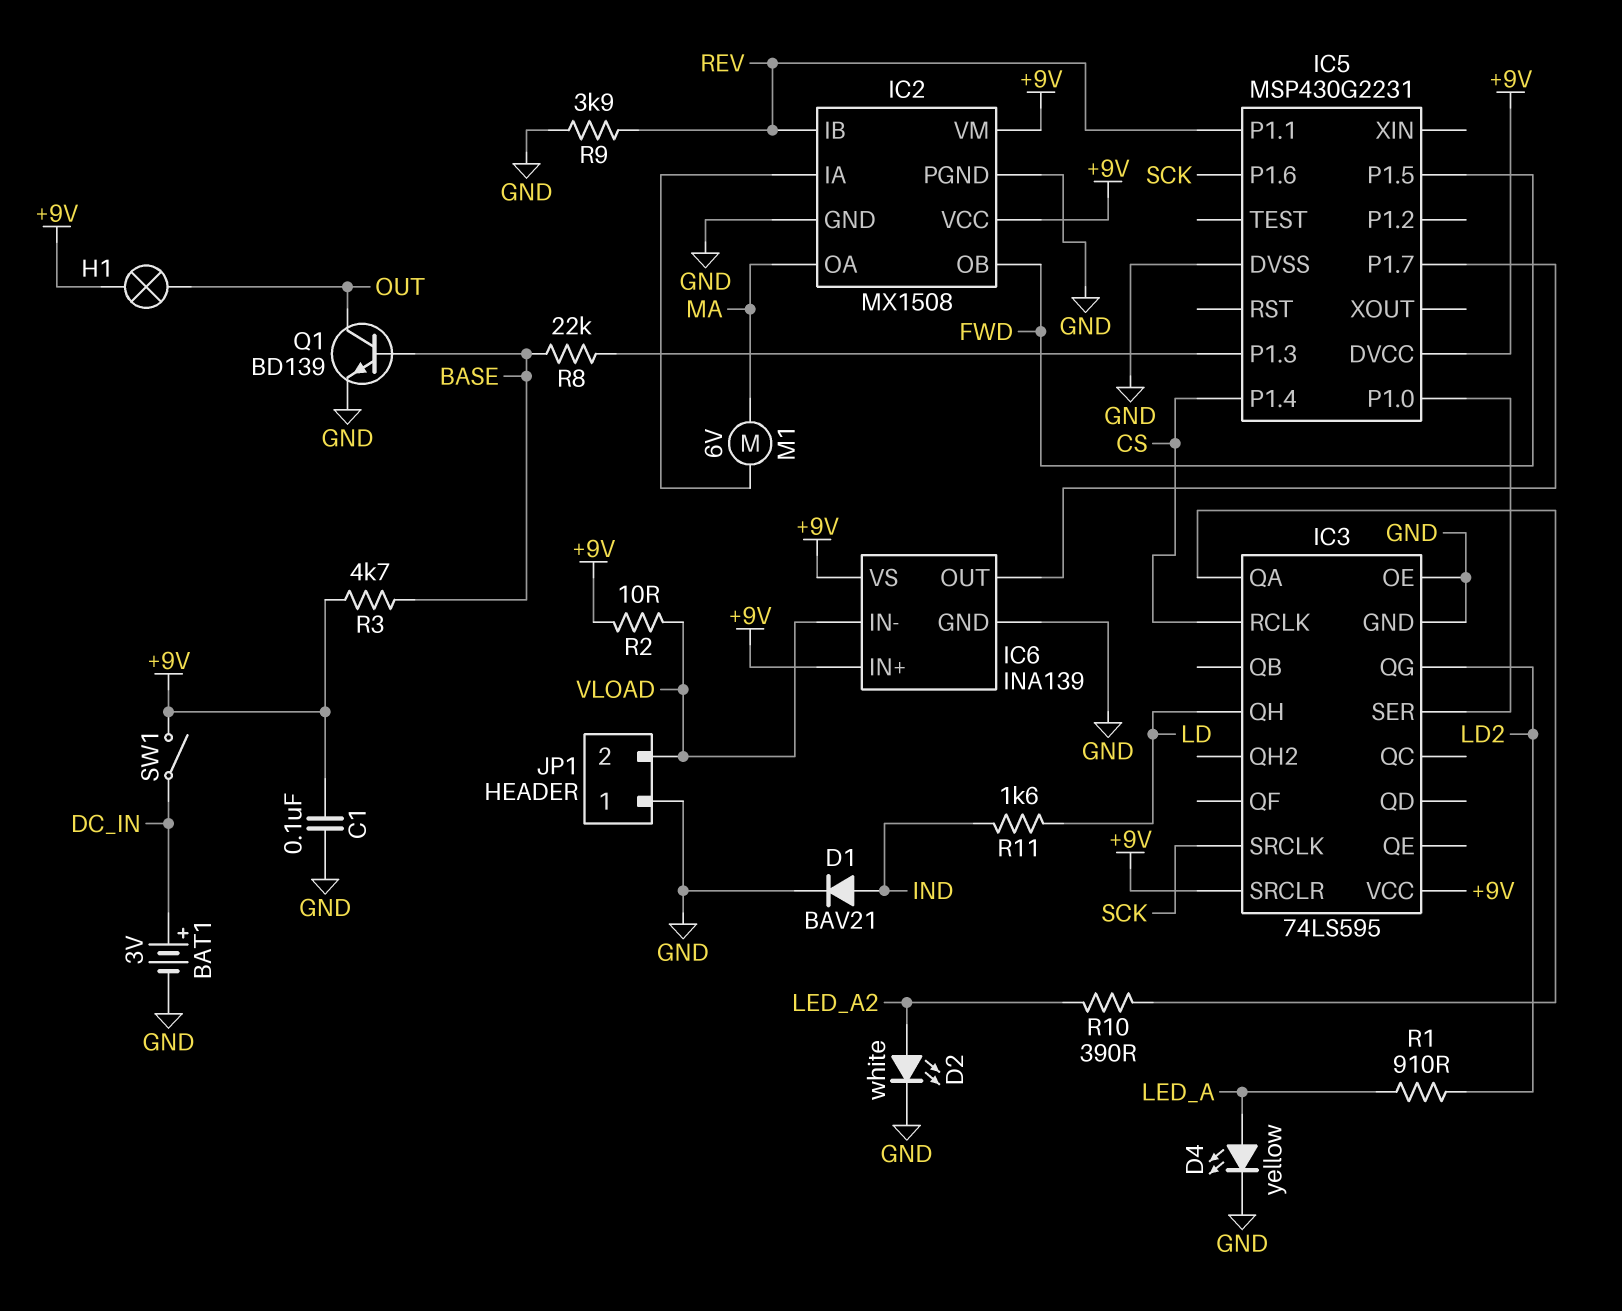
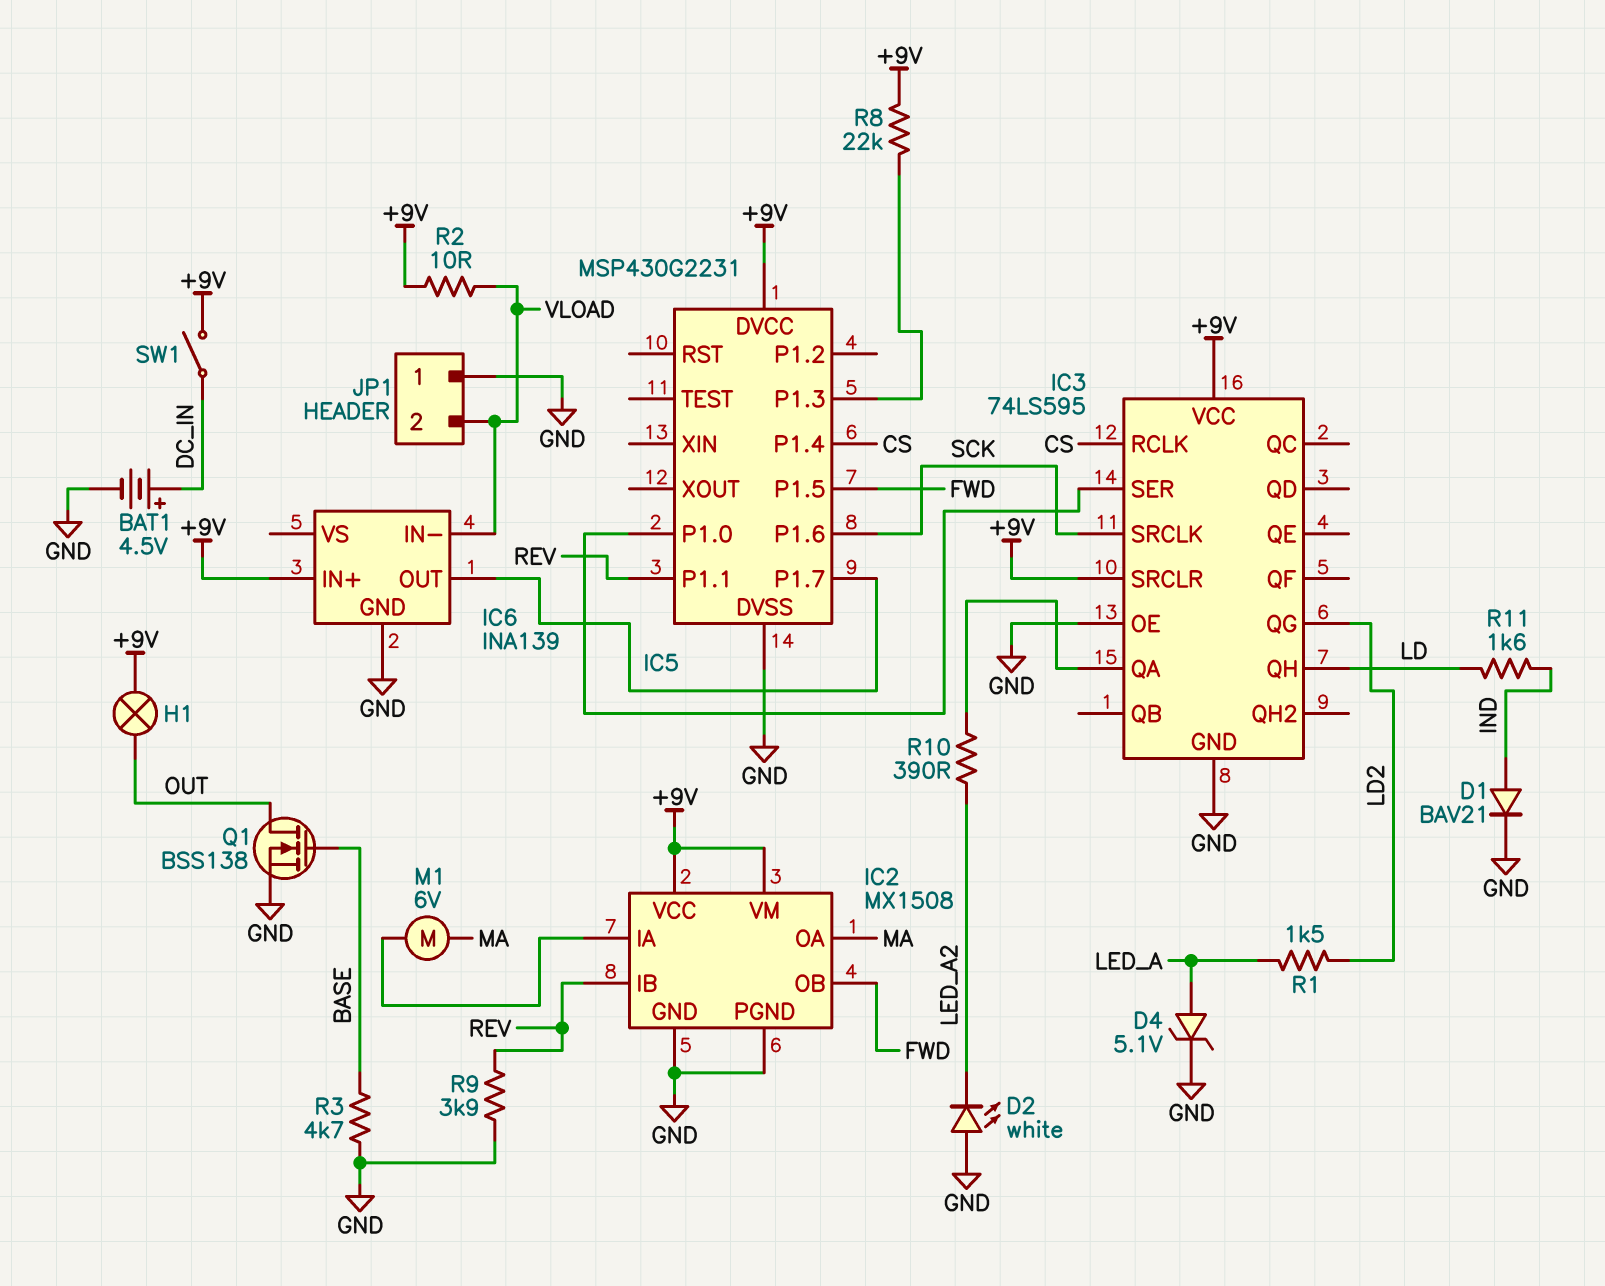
BAT1: 3V (plus DC_IN, minus GND) -> 4.5V (plus DC_IN, minus GND)
C1: 100nF (+9V, GND) -> none
D2: LED white (A LED_A2, K GND) -> LED white (A GND, K LED_A2)
D4: LED yellow (A LED_A, K GND) -> zener 5.1V (A LED_A, K GND)
IC6 pin VS: +9V -> none
Q1: NPN BD139 (B BASE, C OUT, E GND) -> NMOS BSS138 (G BASE, D OUT, S GND)
R1: 910 (LD2, LED_A) -> 1.5k (LD2, LED_A)
R3: 4.7k (+9V, BASE) -> 4.7k (BASE, GND)
R8: 22k (BASE, IC5/P1.3) -> 22k (+9V, IC5/P1.3)

